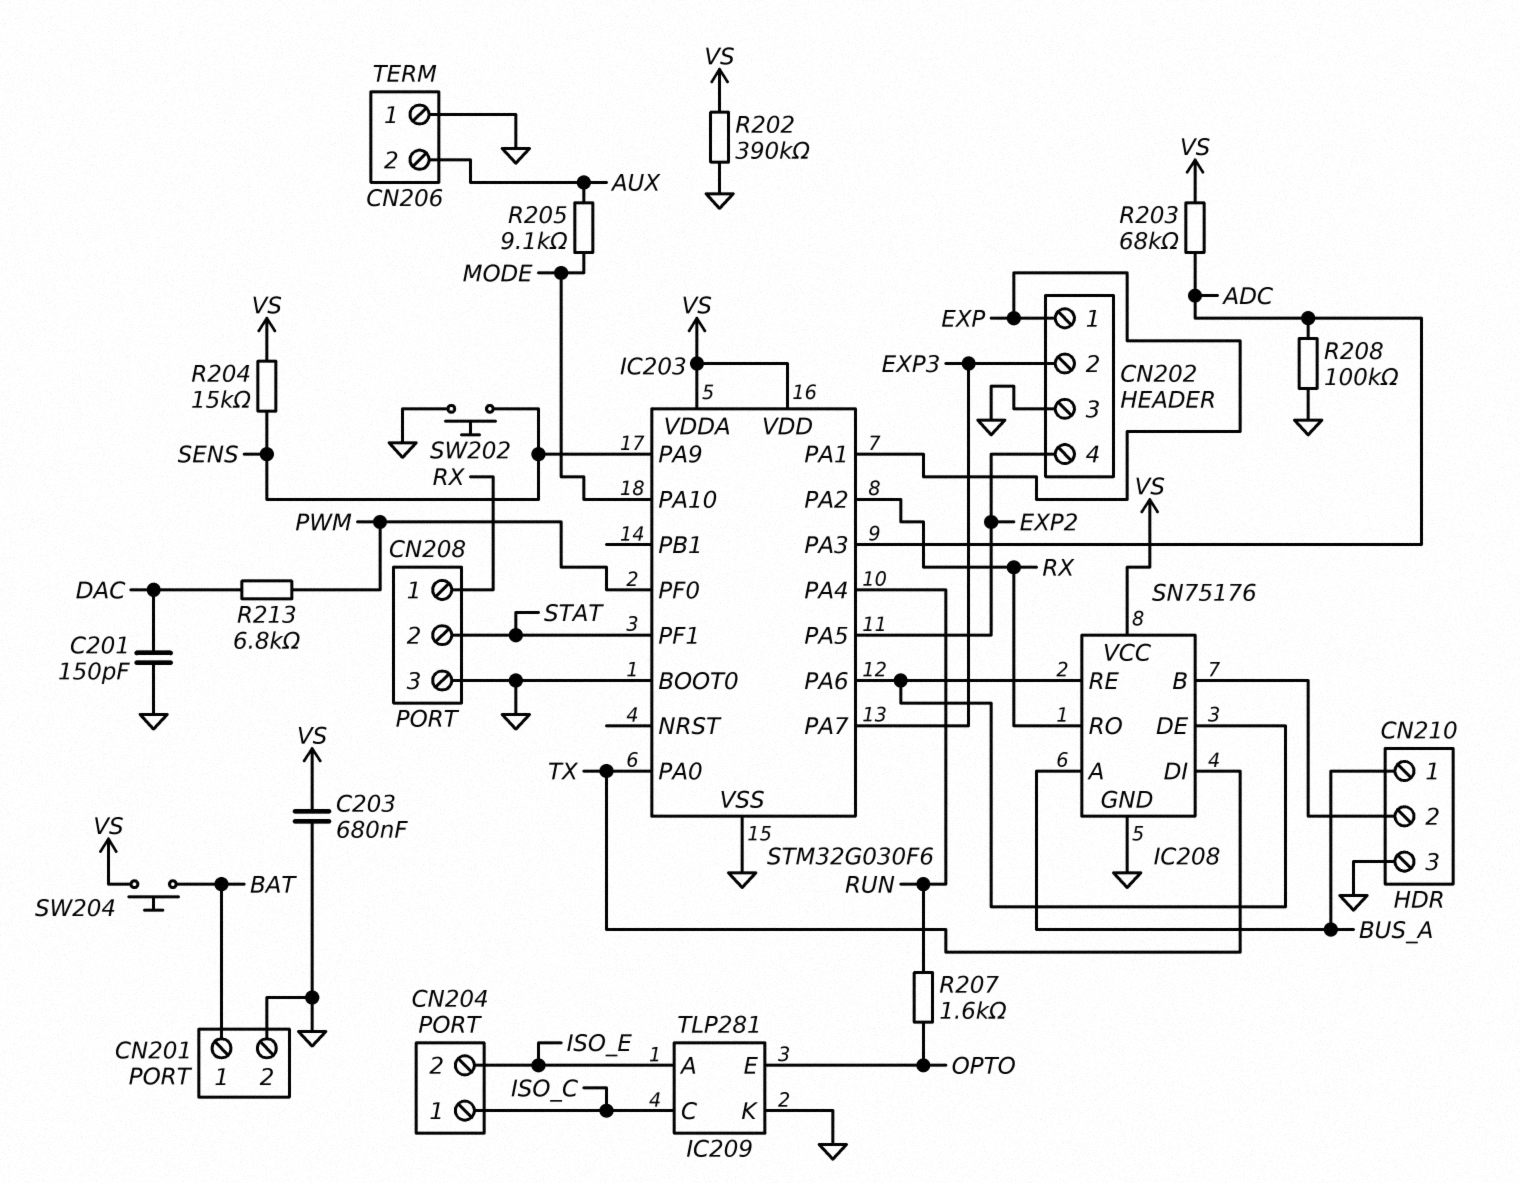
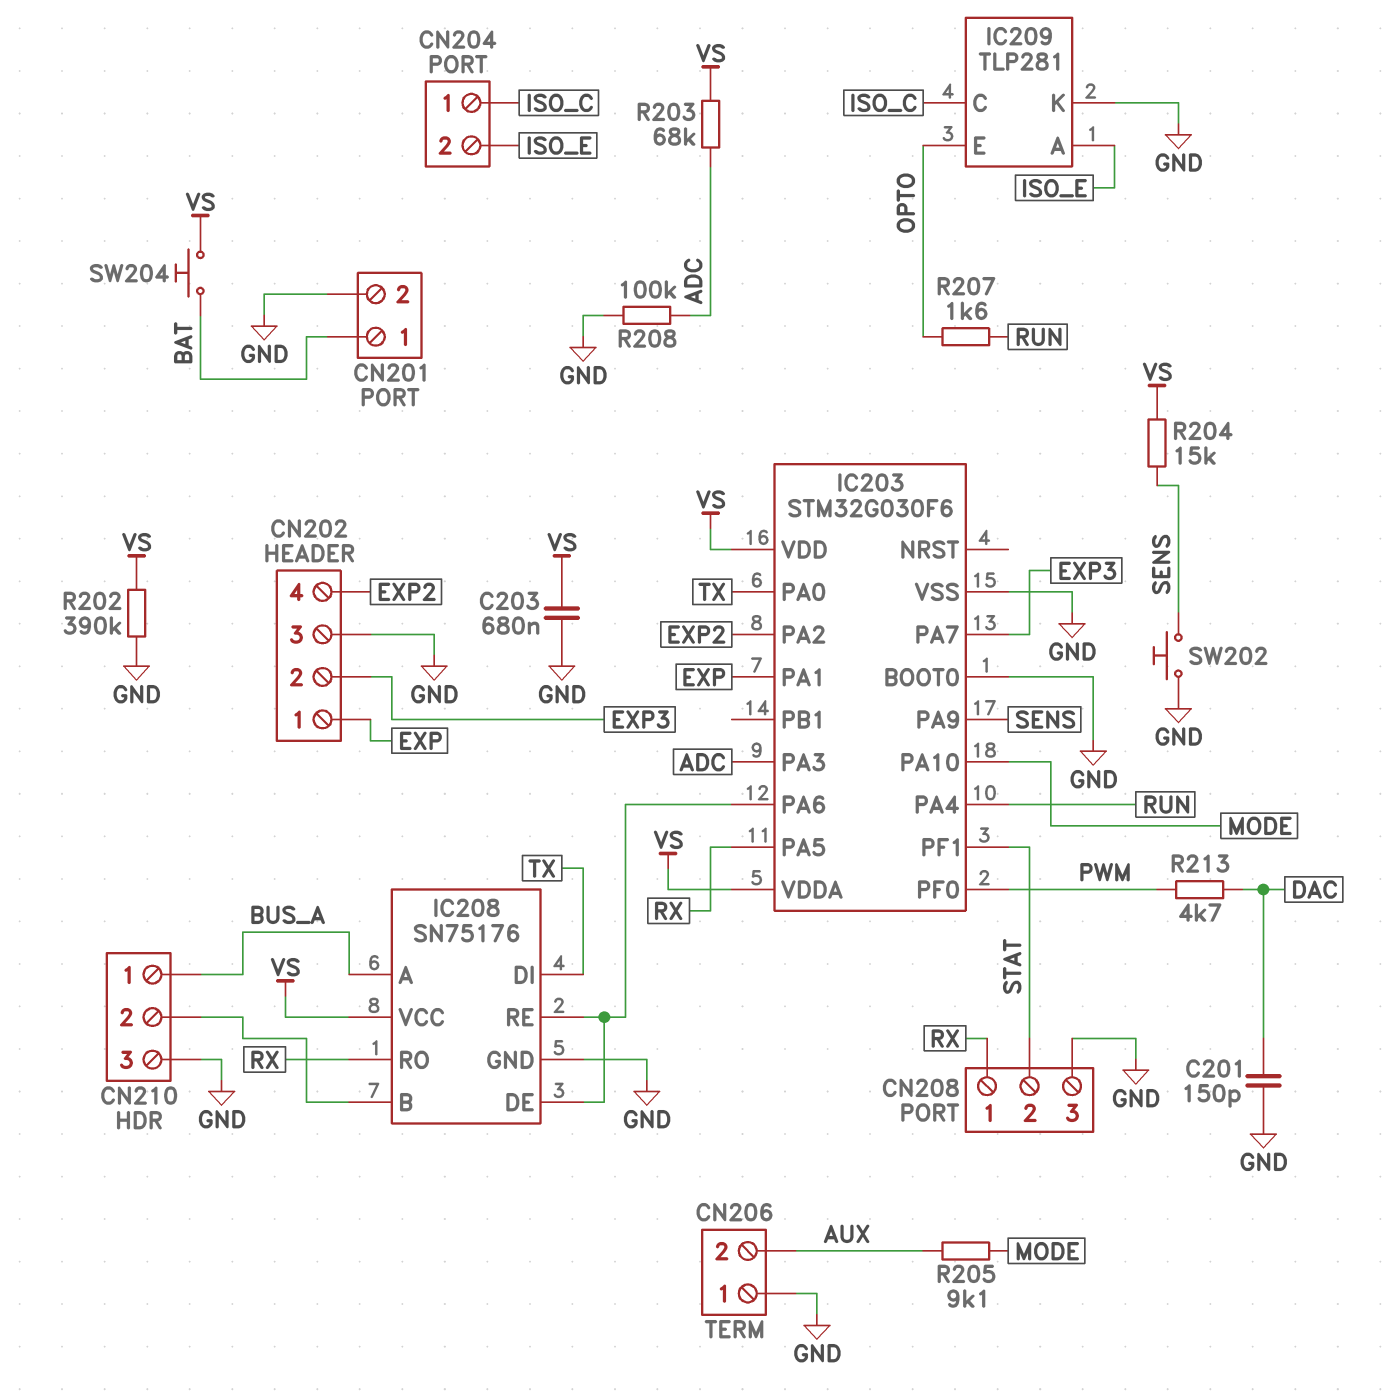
IC203 pin PA2: RX -> EXP2
IC203 pin PA5: EXP2 -> RX
R213: 6.8k (DAC, PWM) -> 4.7k (DAC, PWM)

